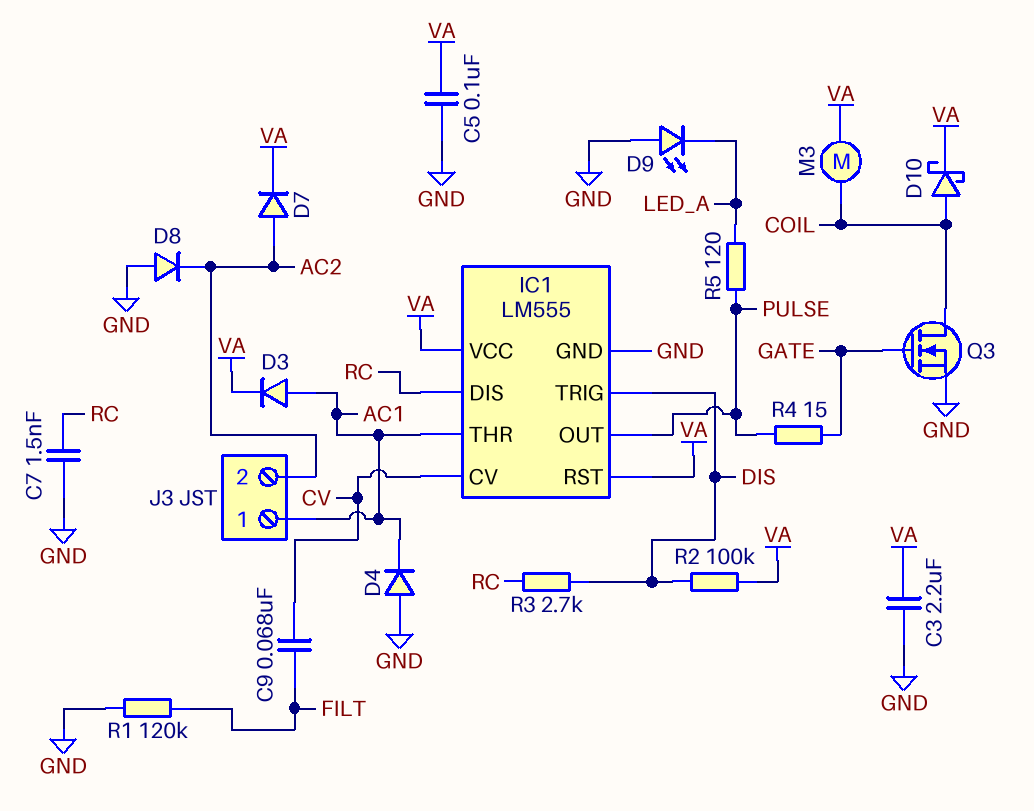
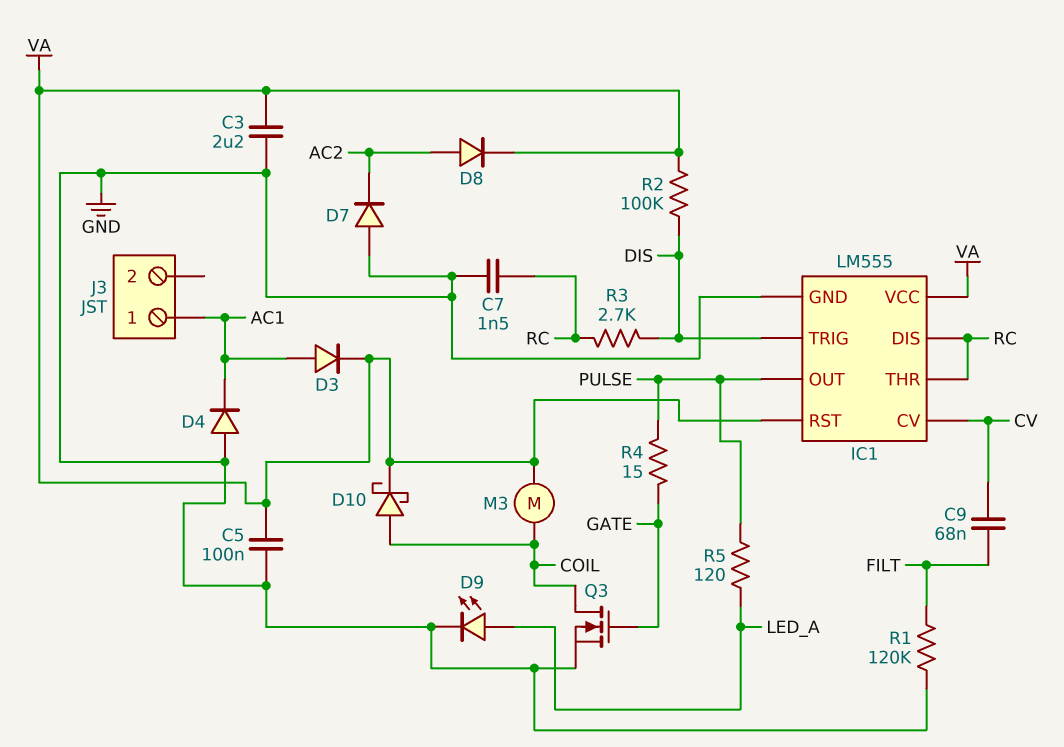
D7: diode (A AC2, K VA) -> diode (A GND, K AC2)
D8: diode (A GND, K AC2) -> diode (A AC2, K VA)
D9: LED (A GND, K LED_A) -> LED (A LED_A, K GND)
IC1 pin THR: AC1 -> RC
J3 pin 2: AC2 -> none

